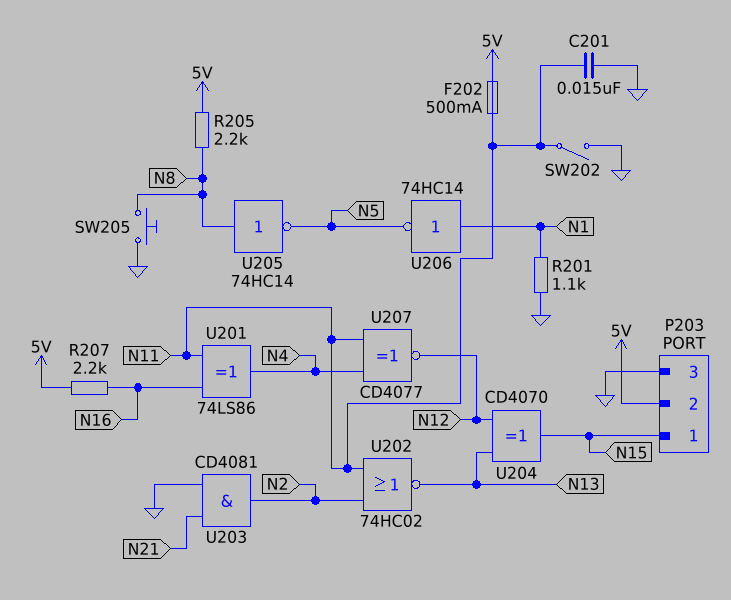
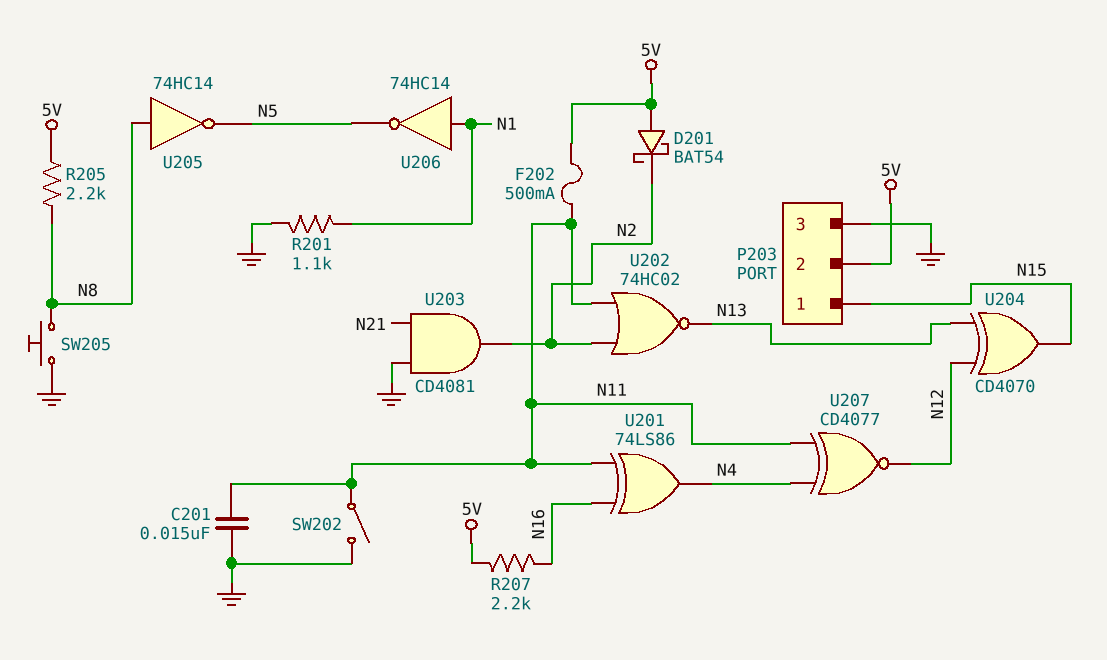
D201: none -> schottky BAT54 (A 5V, K N2)

